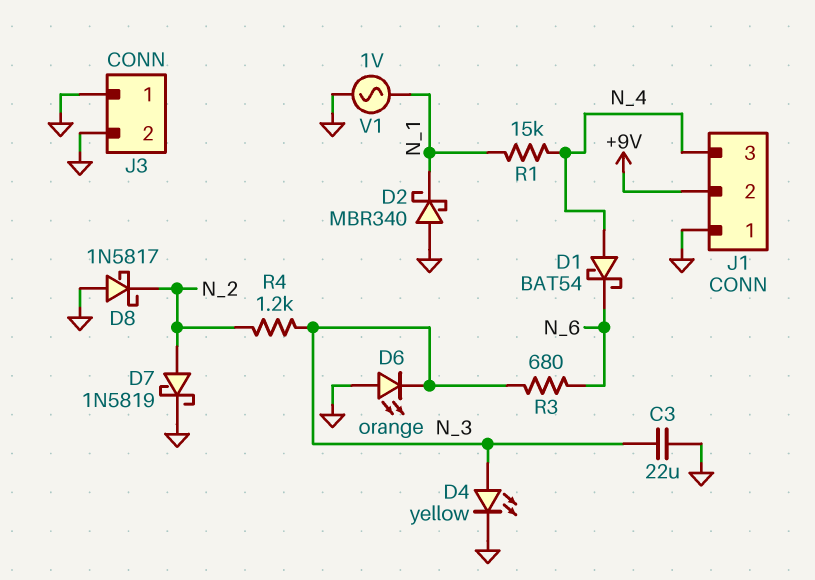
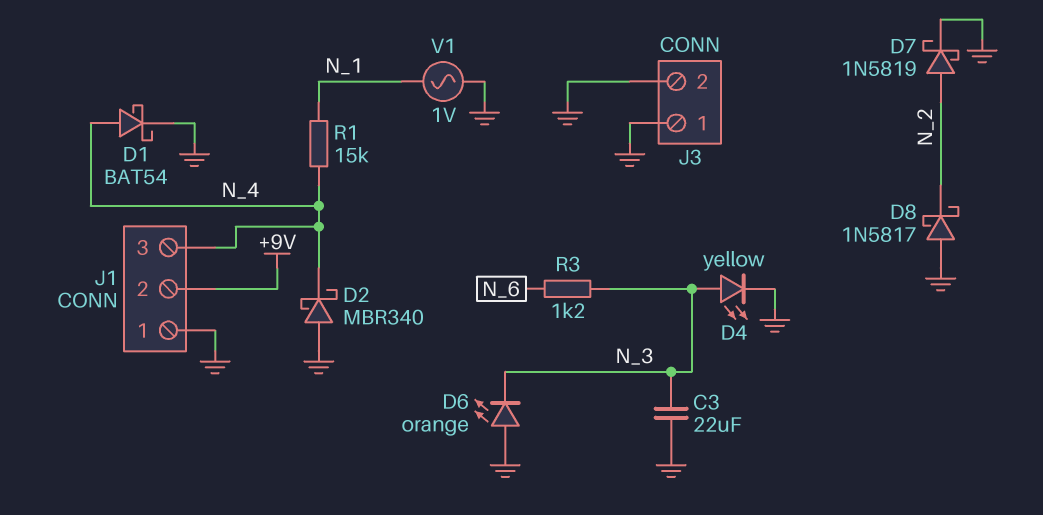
D1: schottky BAT54 (A N_4, K N_6) -> schottky BAT54 (A N_4, K GND)
D2: schottky MBR340 (A GND, K N_1) -> schottky MBR340 (A GND, K N_4)
R3: 680 (N_3, N_6) -> 1.2k (N_3, N_6)
R4: 1.2k (N_2, N_3) -> none

